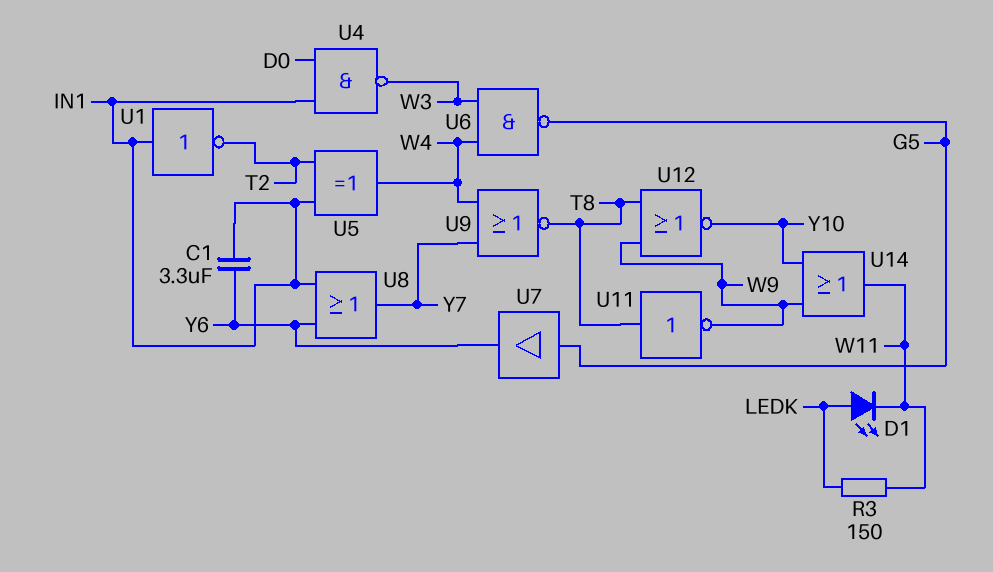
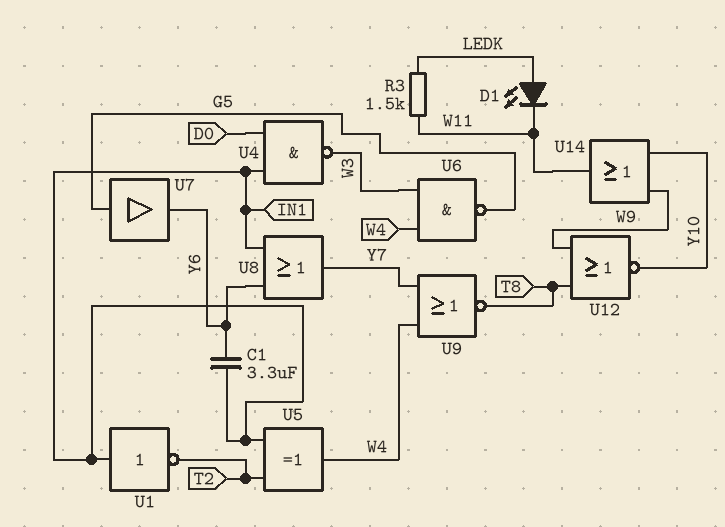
R3: 150 (LEDK, W11) -> 1.5k (LEDK, W11)
U11: NOT (in T8, out W9) -> none

